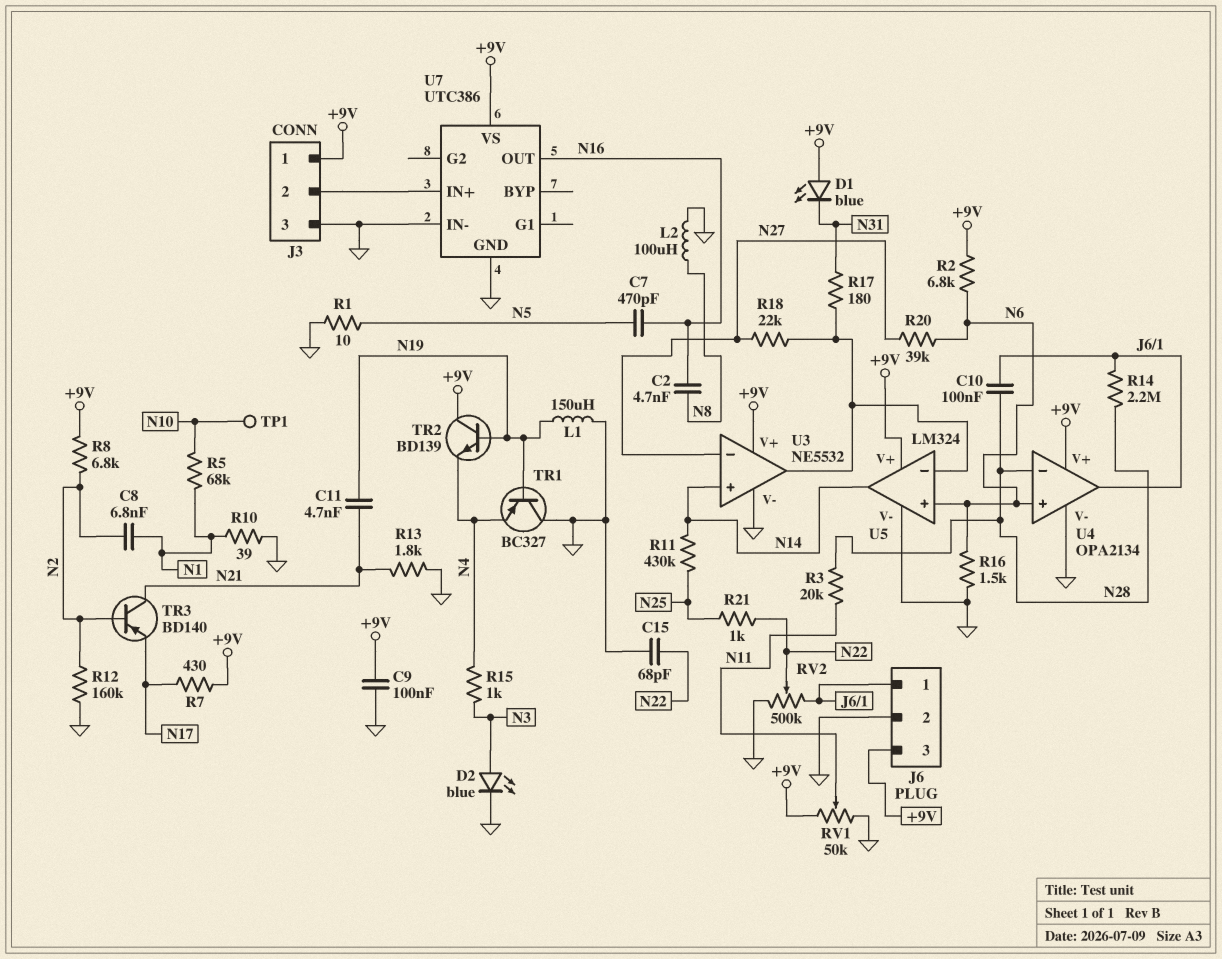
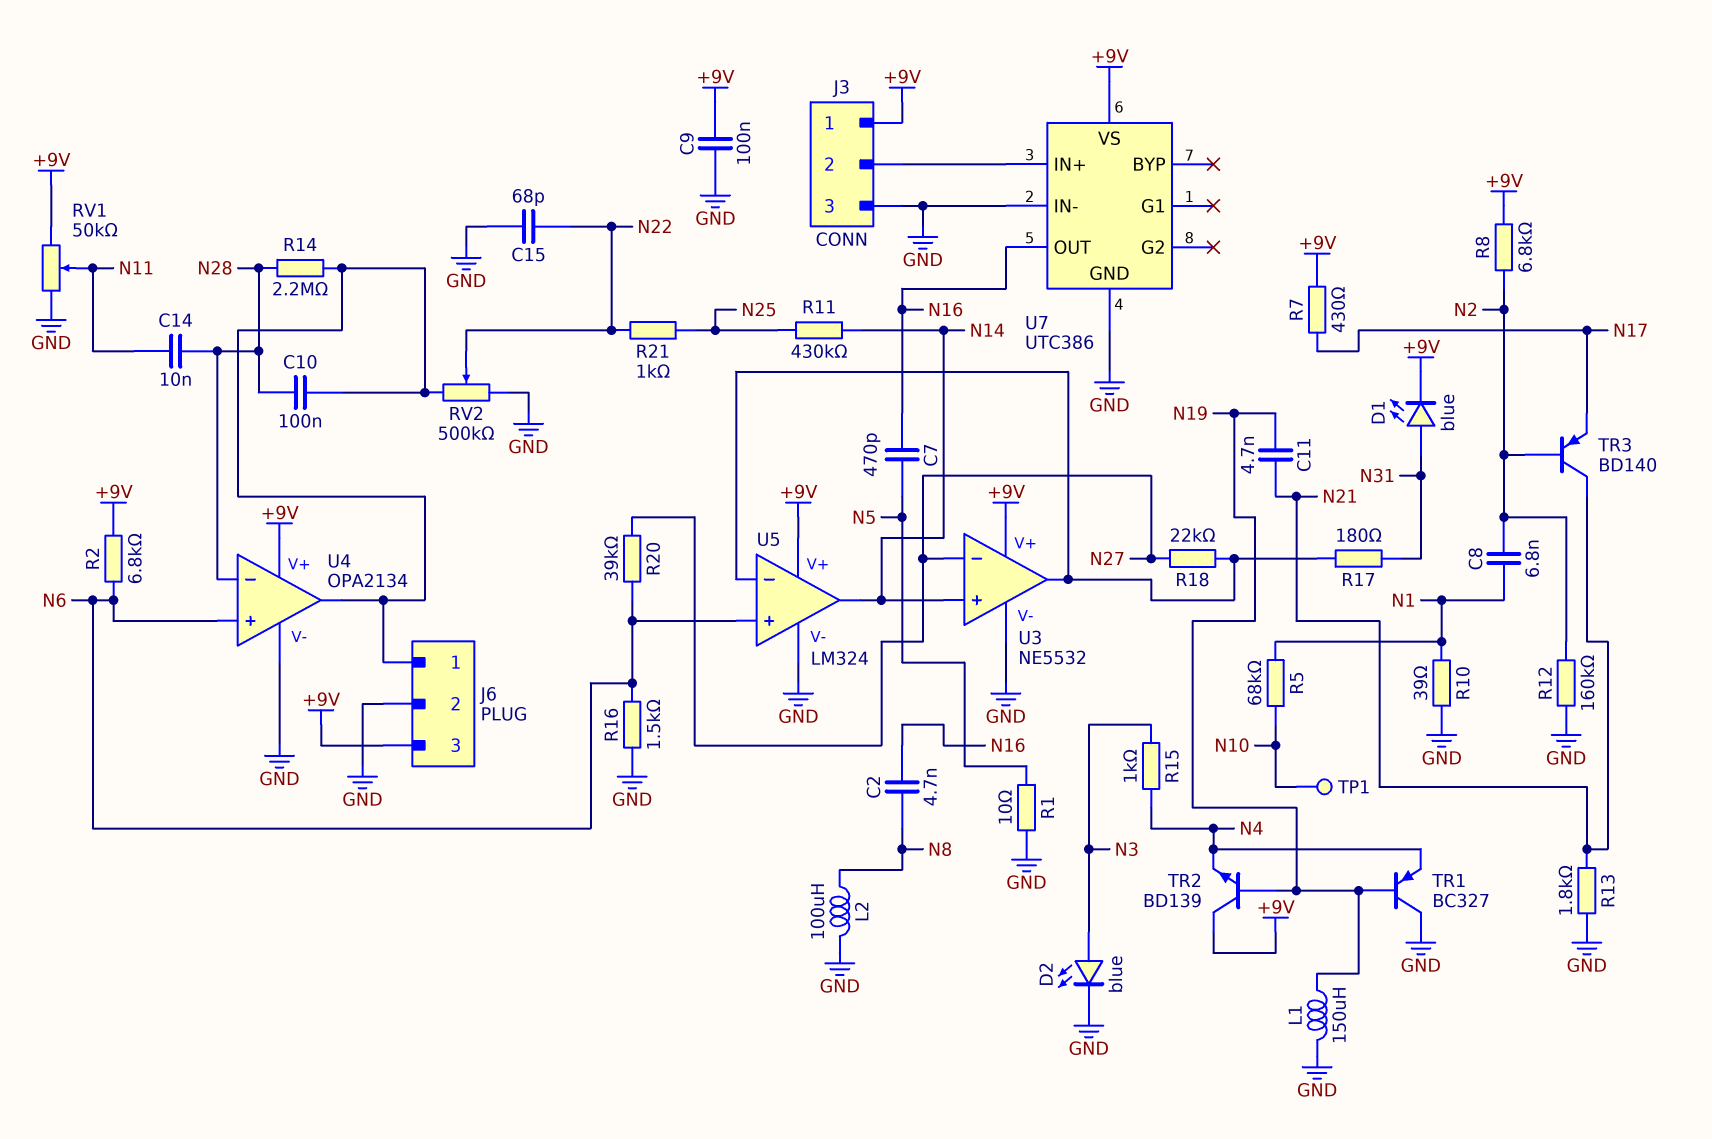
C14: none -> 10nF (N11, N28)
D1: LED blue (A +9V, K N31) -> LED blue (A N31, K +9V)
R3: 20k (N11, N28) -> none

